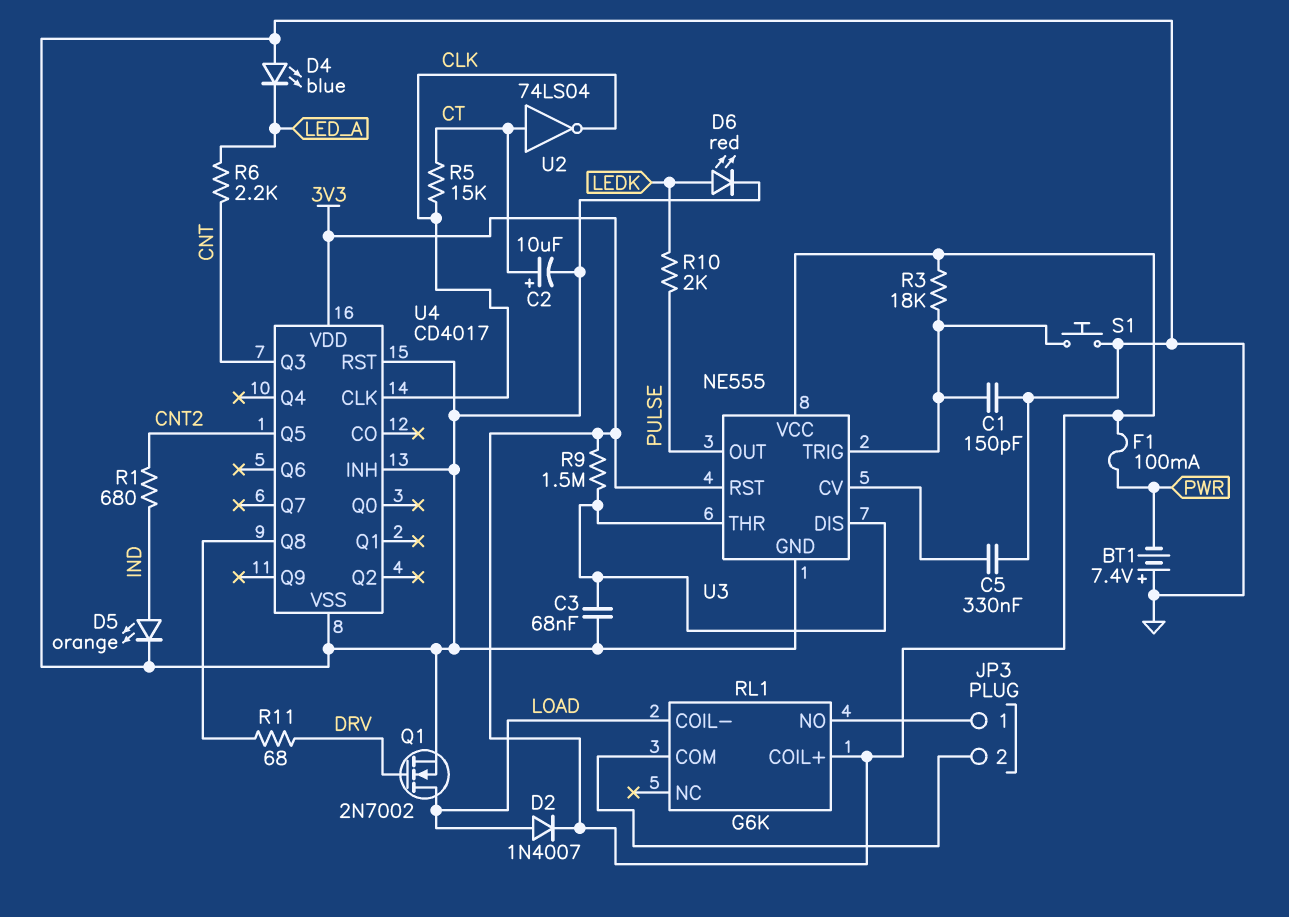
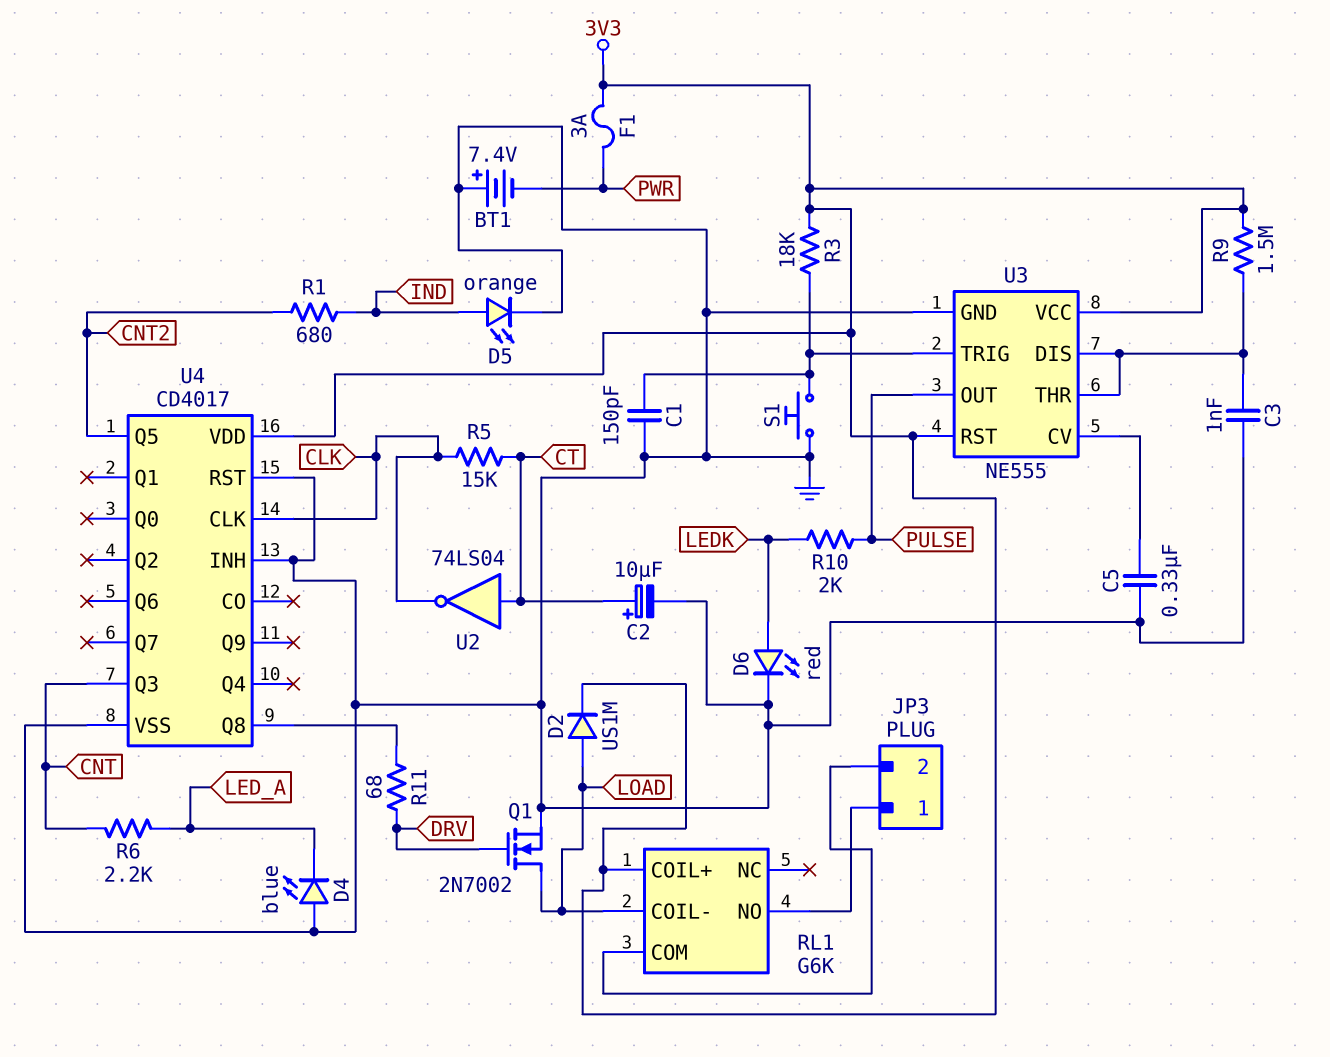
C3: 68nF (GND, U3/DIS) -> 1nF (GND, U3/DIS)
D2: diode 1N4007 (A LOAD, K 3V3) -> diode US1M (A LOAD, K 3V3)
F1: 100mA (3V3, PWR) -> 3A (3V3, PWR)

